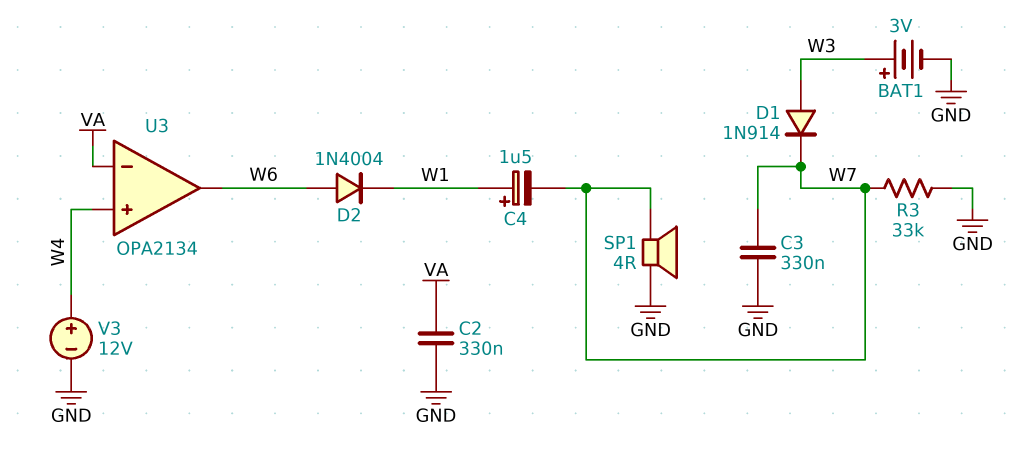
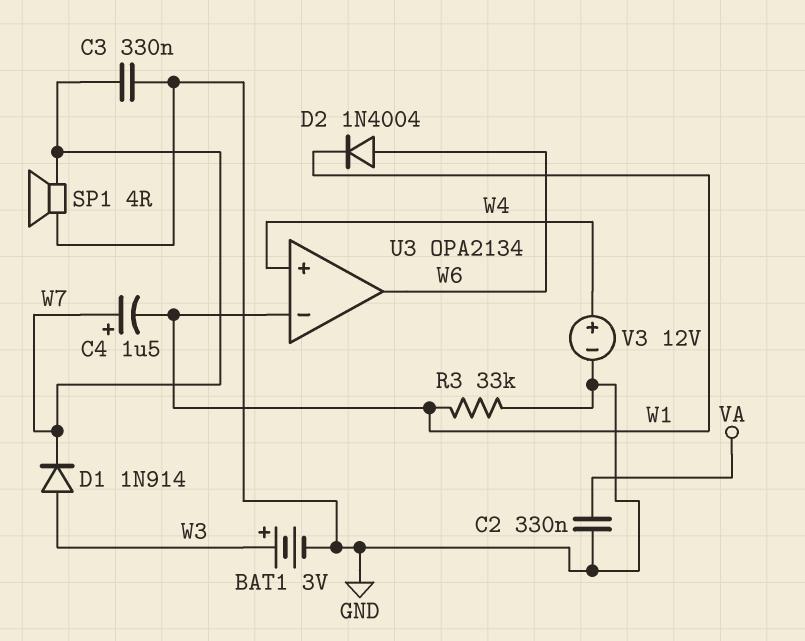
C4: 1.5uF (plus W1, minus W7) -> 1.5uF (plus W7, minus W1)
R3: 33k (GND, W7) -> 33k (GND, W1)
U3 pin in-: VA -> W1

